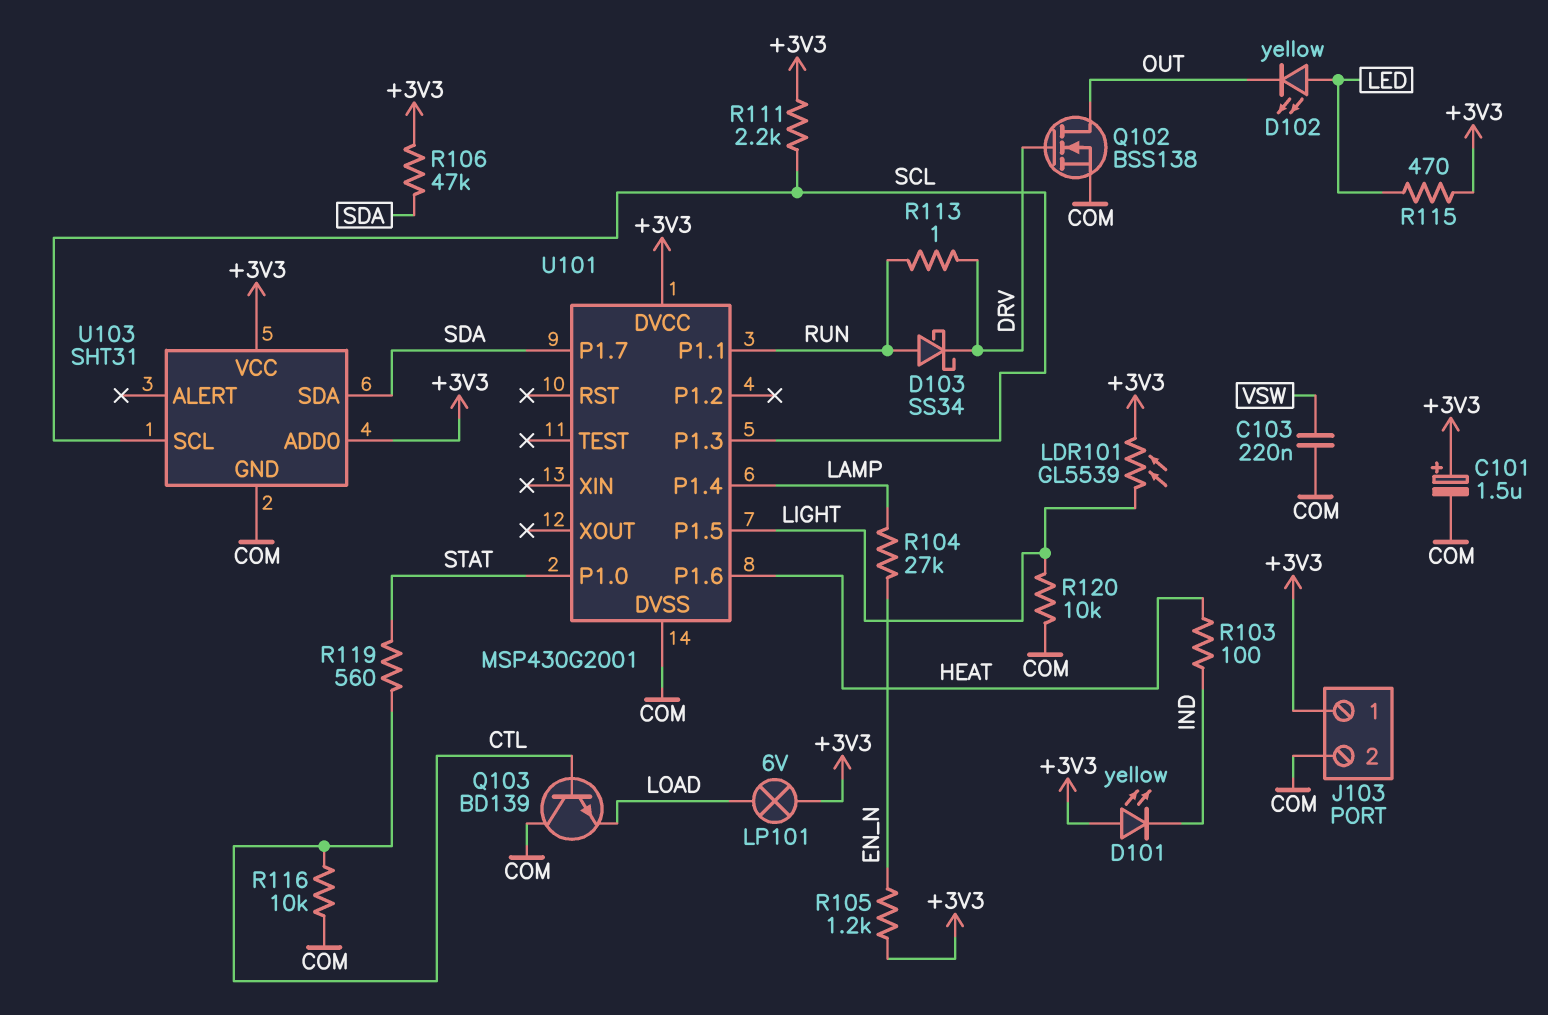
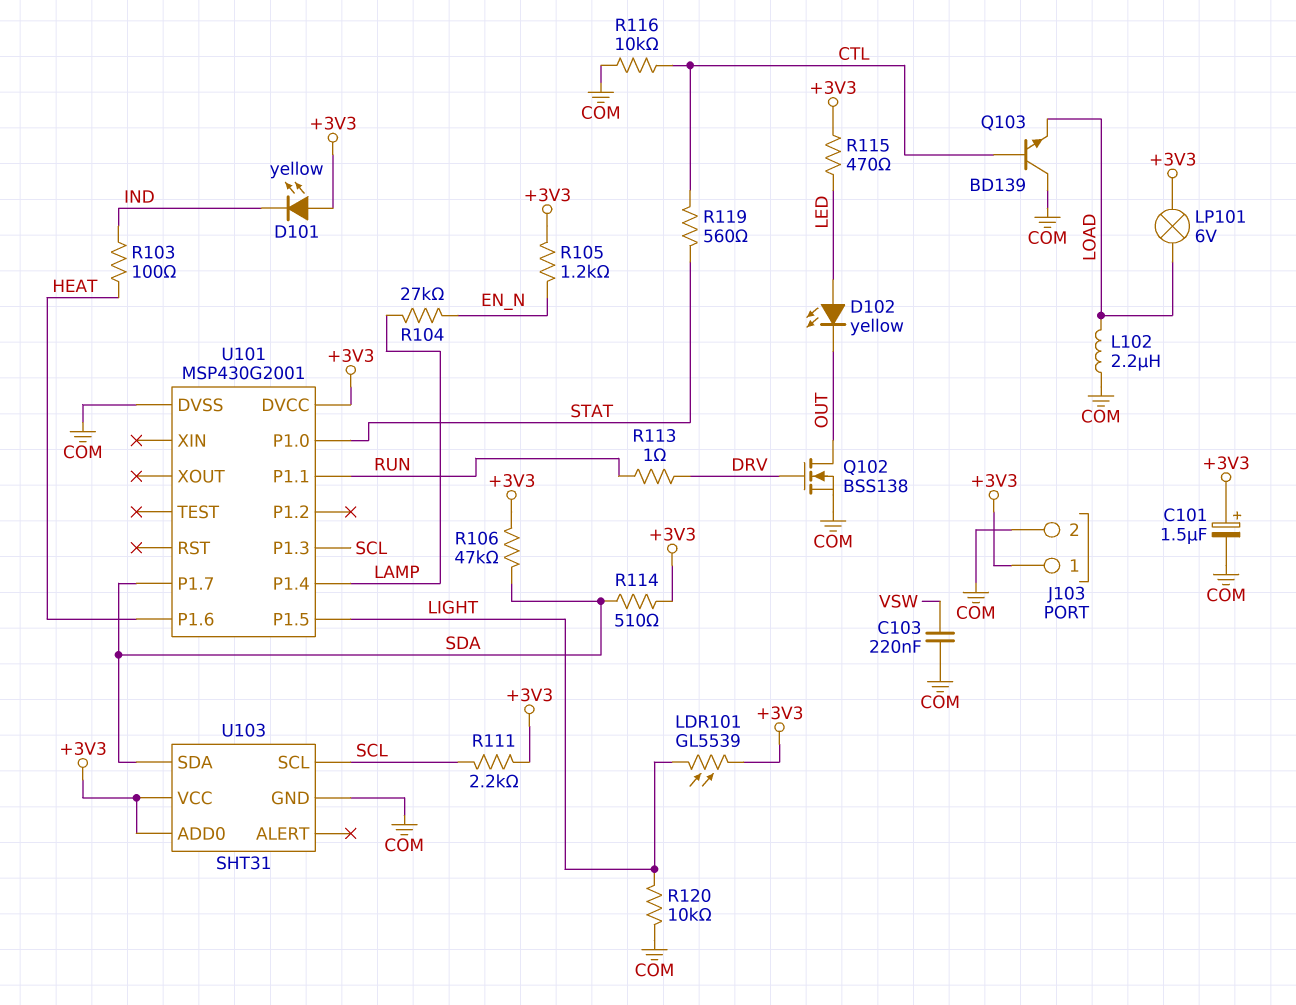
D103: schottky SS34 (A RUN, K DRV) -> none
L102: none -> 2.2uH (COM, LOAD)
R114: none -> 510 (+3V3, SDA)

